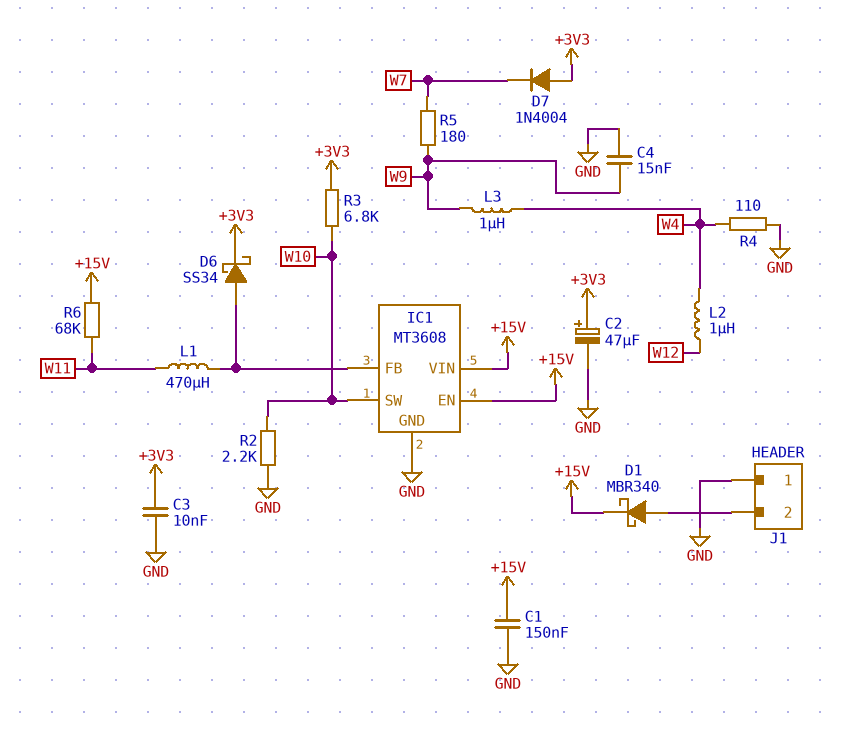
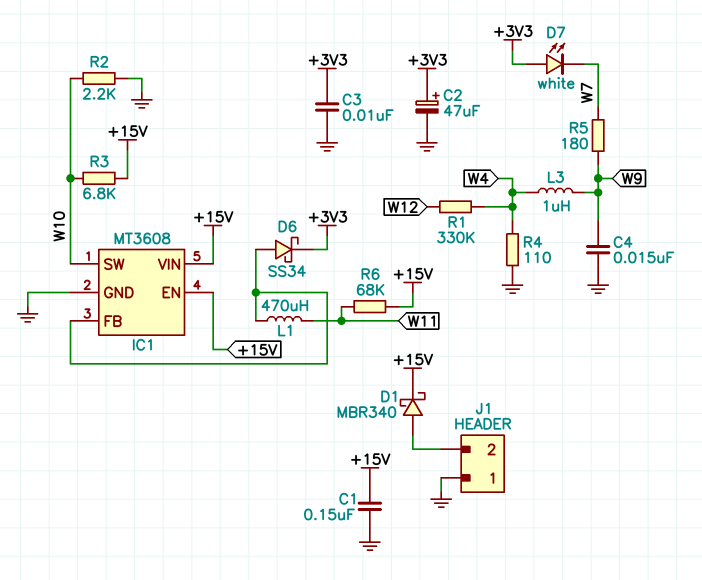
D7: diode 1N4004 (A +3V3, K W7) -> LED white (A +3V3, K W7)
L2: 1uH (W4, W12) -> none
R1: none -> 330k (W4, W12)
R3: 6.8k (+3V3, W10) -> 6.8k (+15V, W10)

